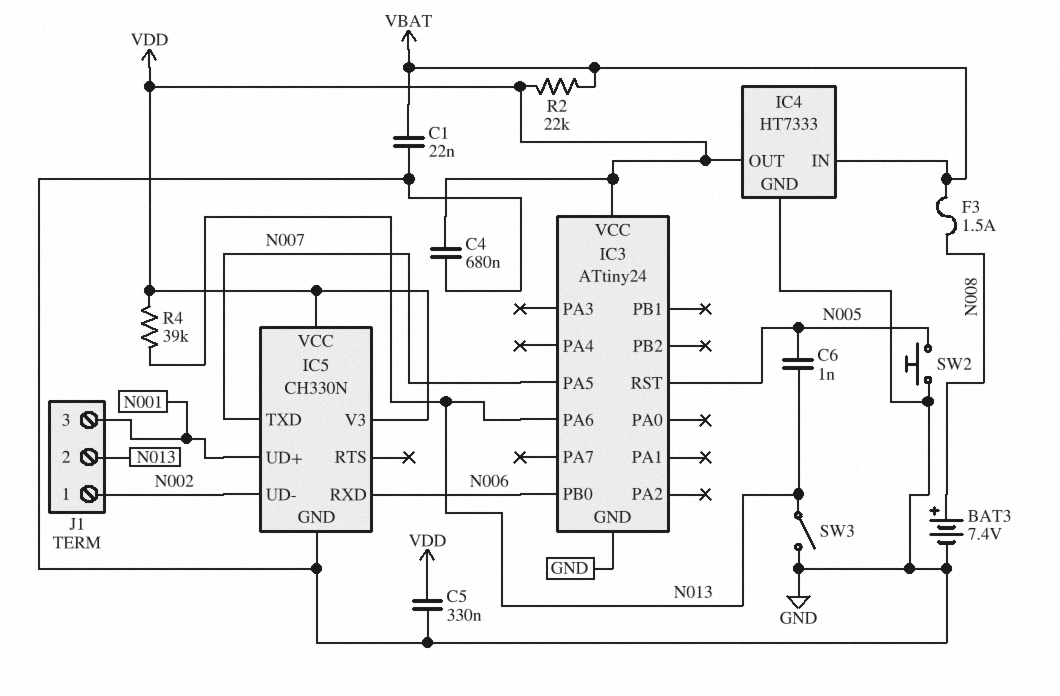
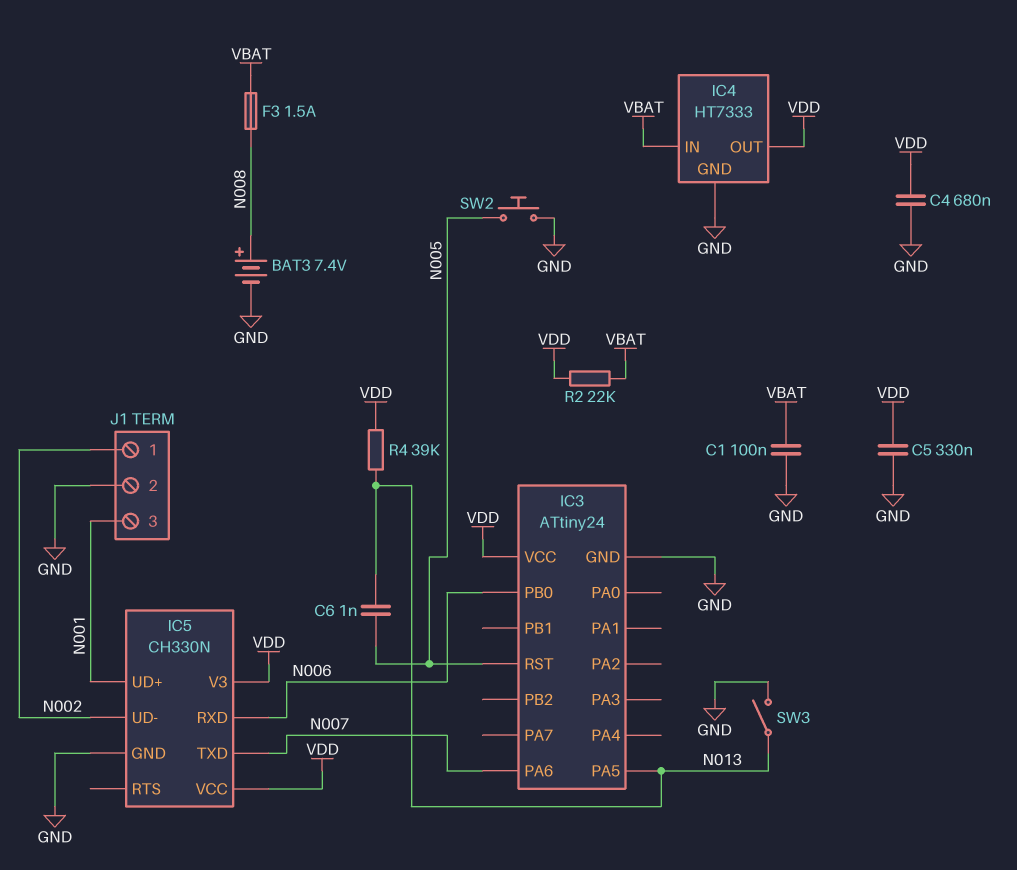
C1: 22nF (GND, VBAT) -> 100nF (GND, VBAT)
IC3 pin PA5: N007 -> N013
IC3 pin PA6: N013 -> N007
J1 pin 2: N013 -> GND

